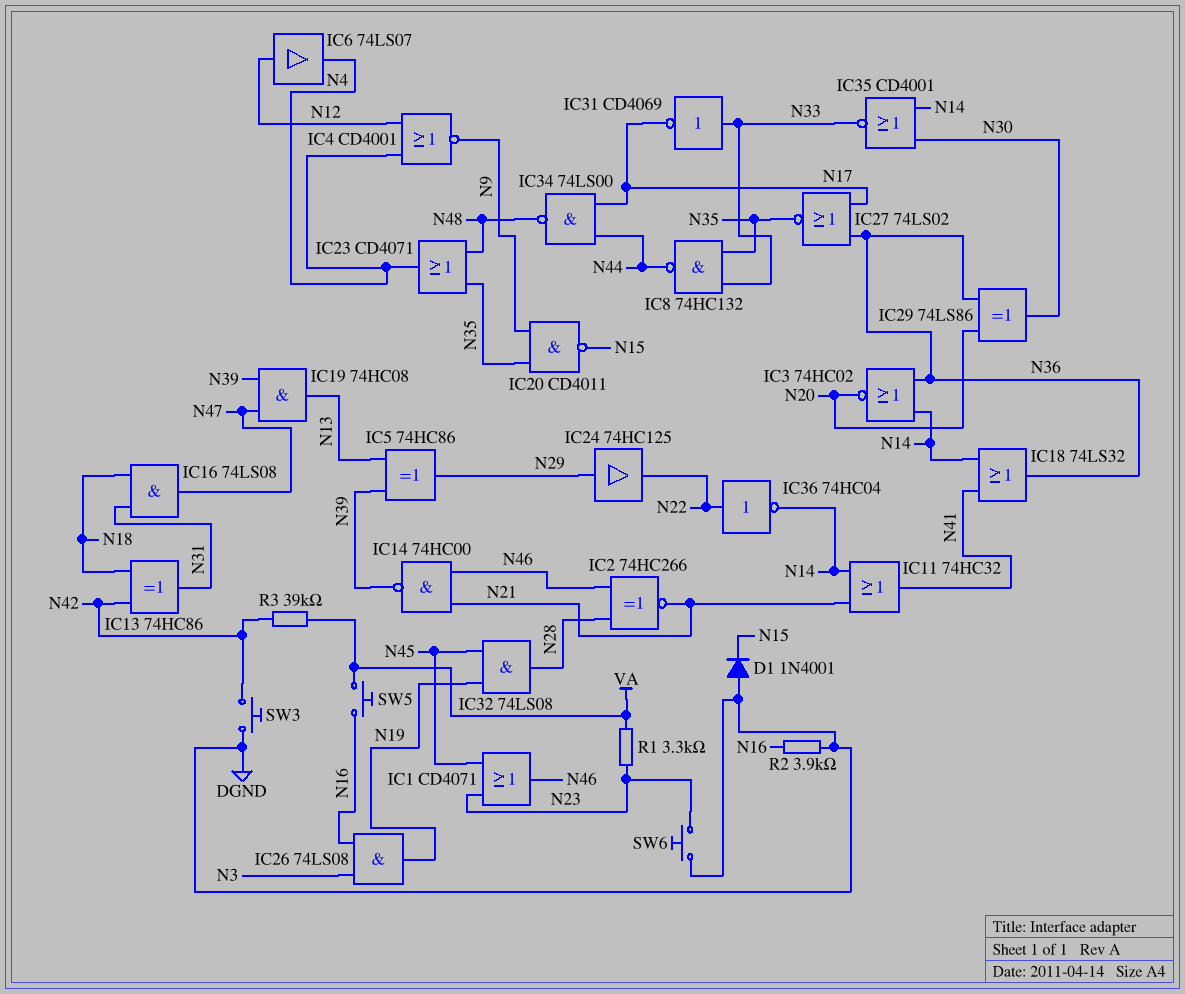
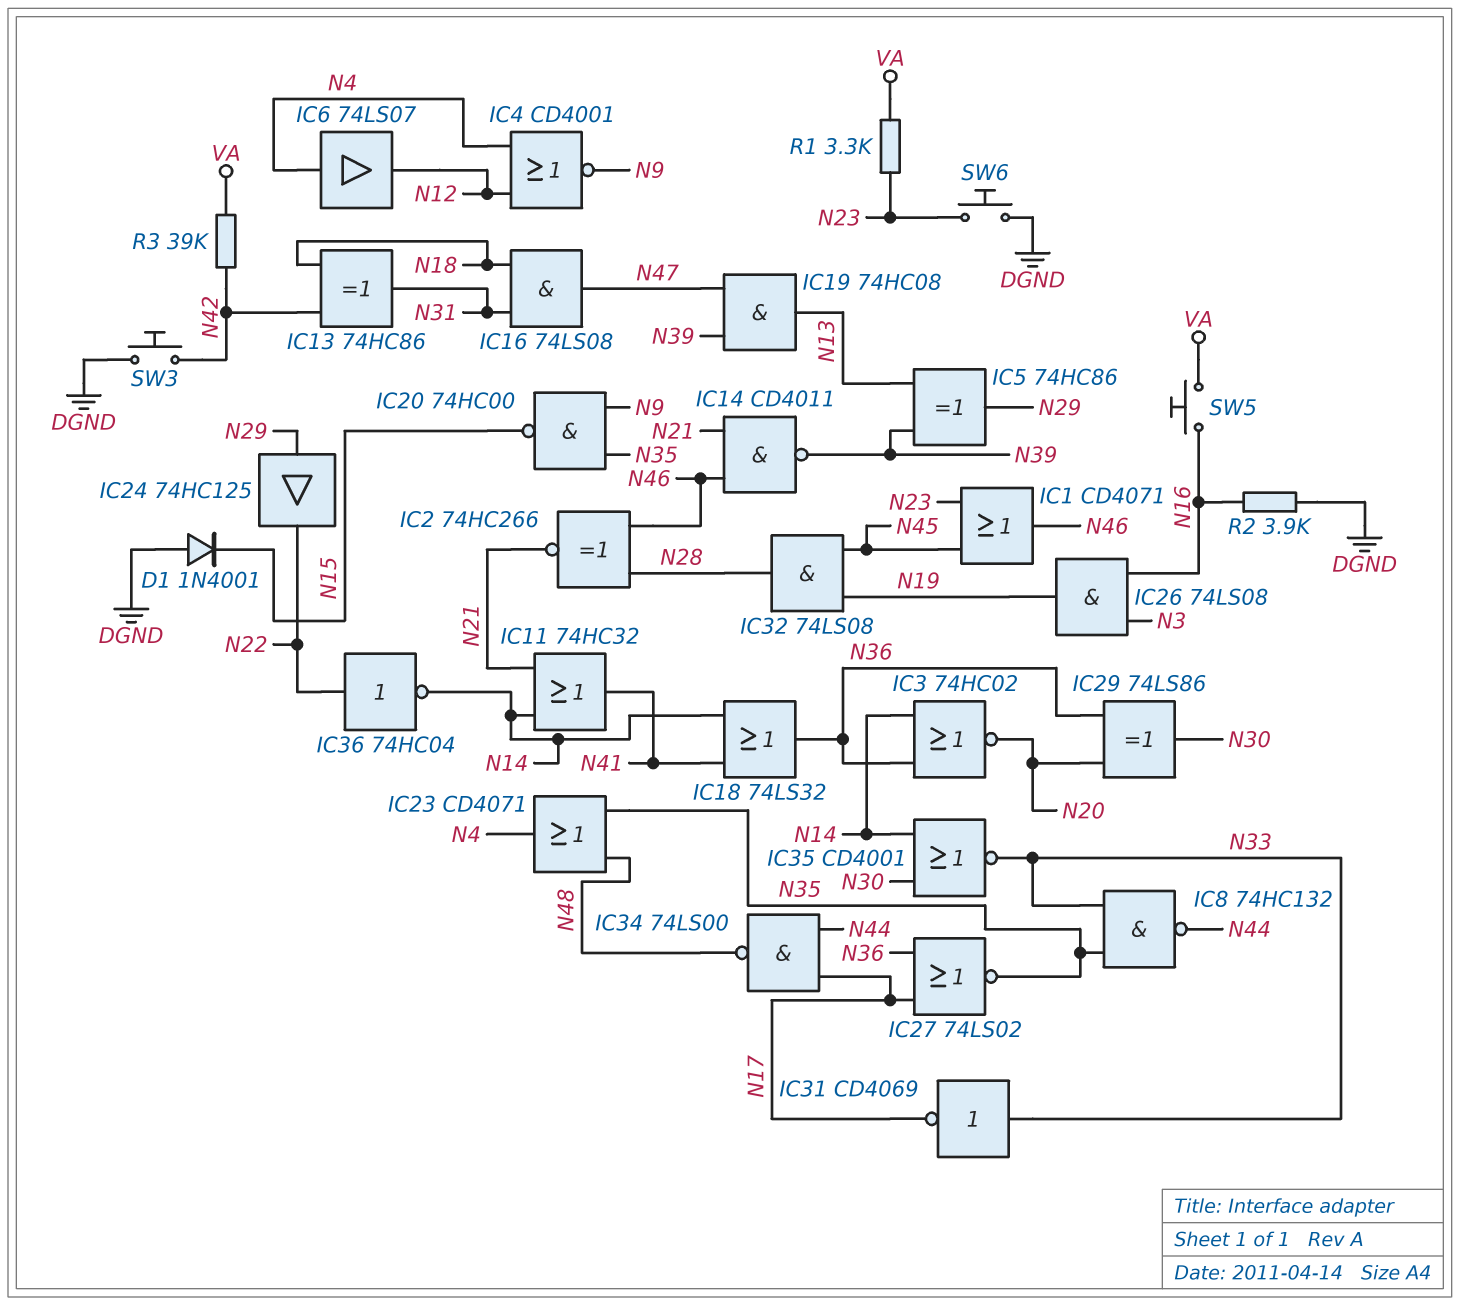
IC6: buffer 74LS07 (in N12, out N4) -> buffer 74LS07 (in N4, out N12)
IC14: NAND 74HC00 (in N21, in N46, out N39) -> NAND CD4011 (in N21, in N46, out N39)
IC20: NAND CD4011 (in N9, in N35, out N15) -> NAND 74HC00 (in N9, in N35, out N15)

